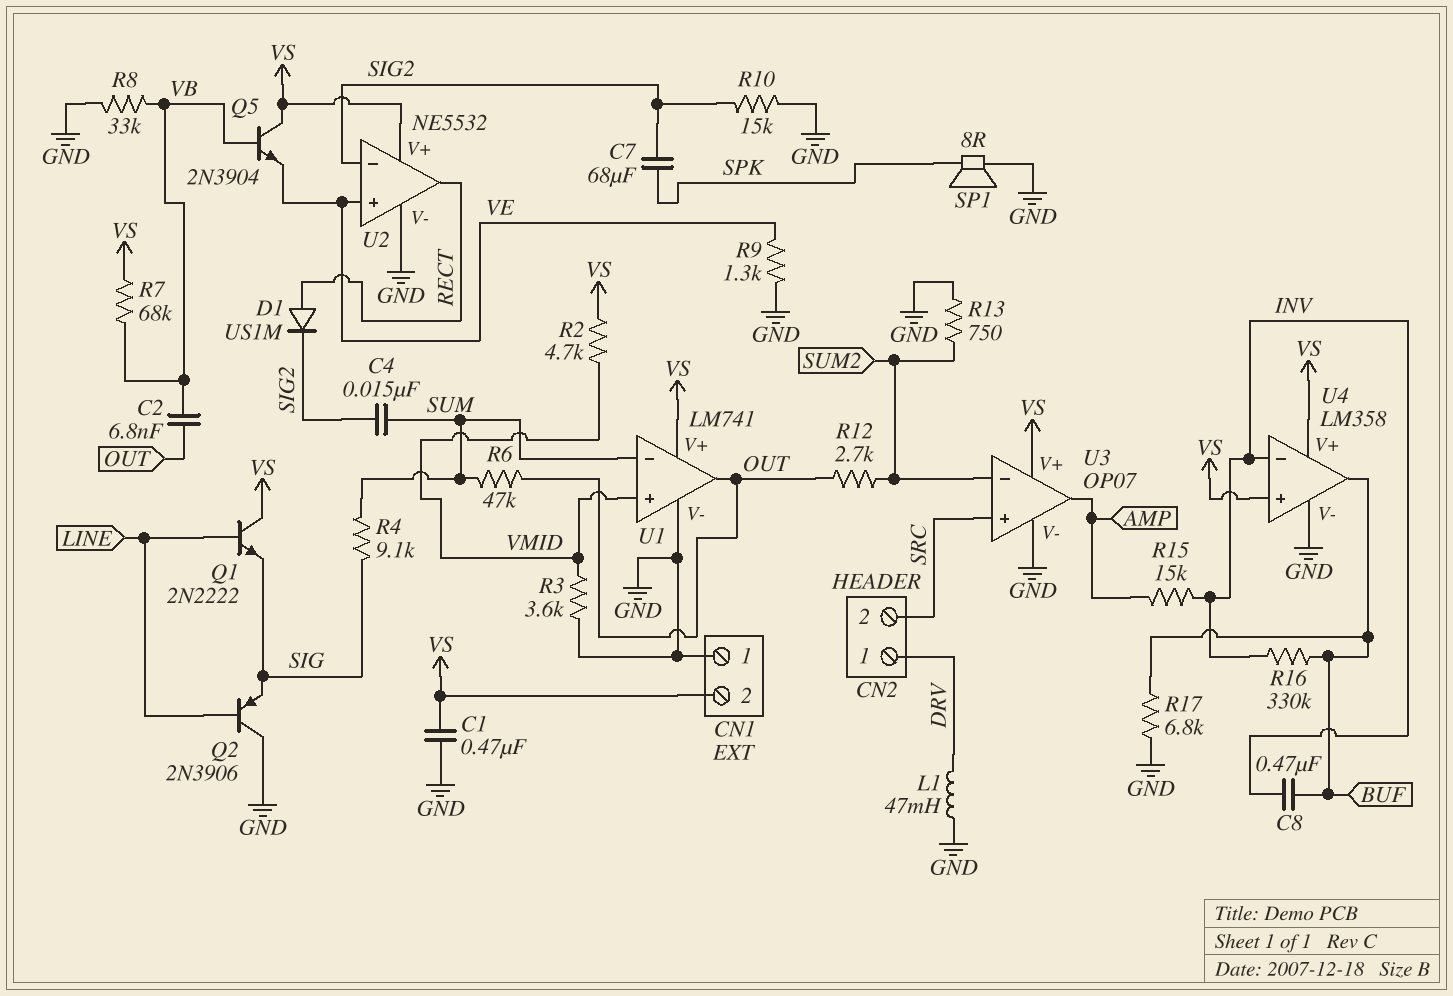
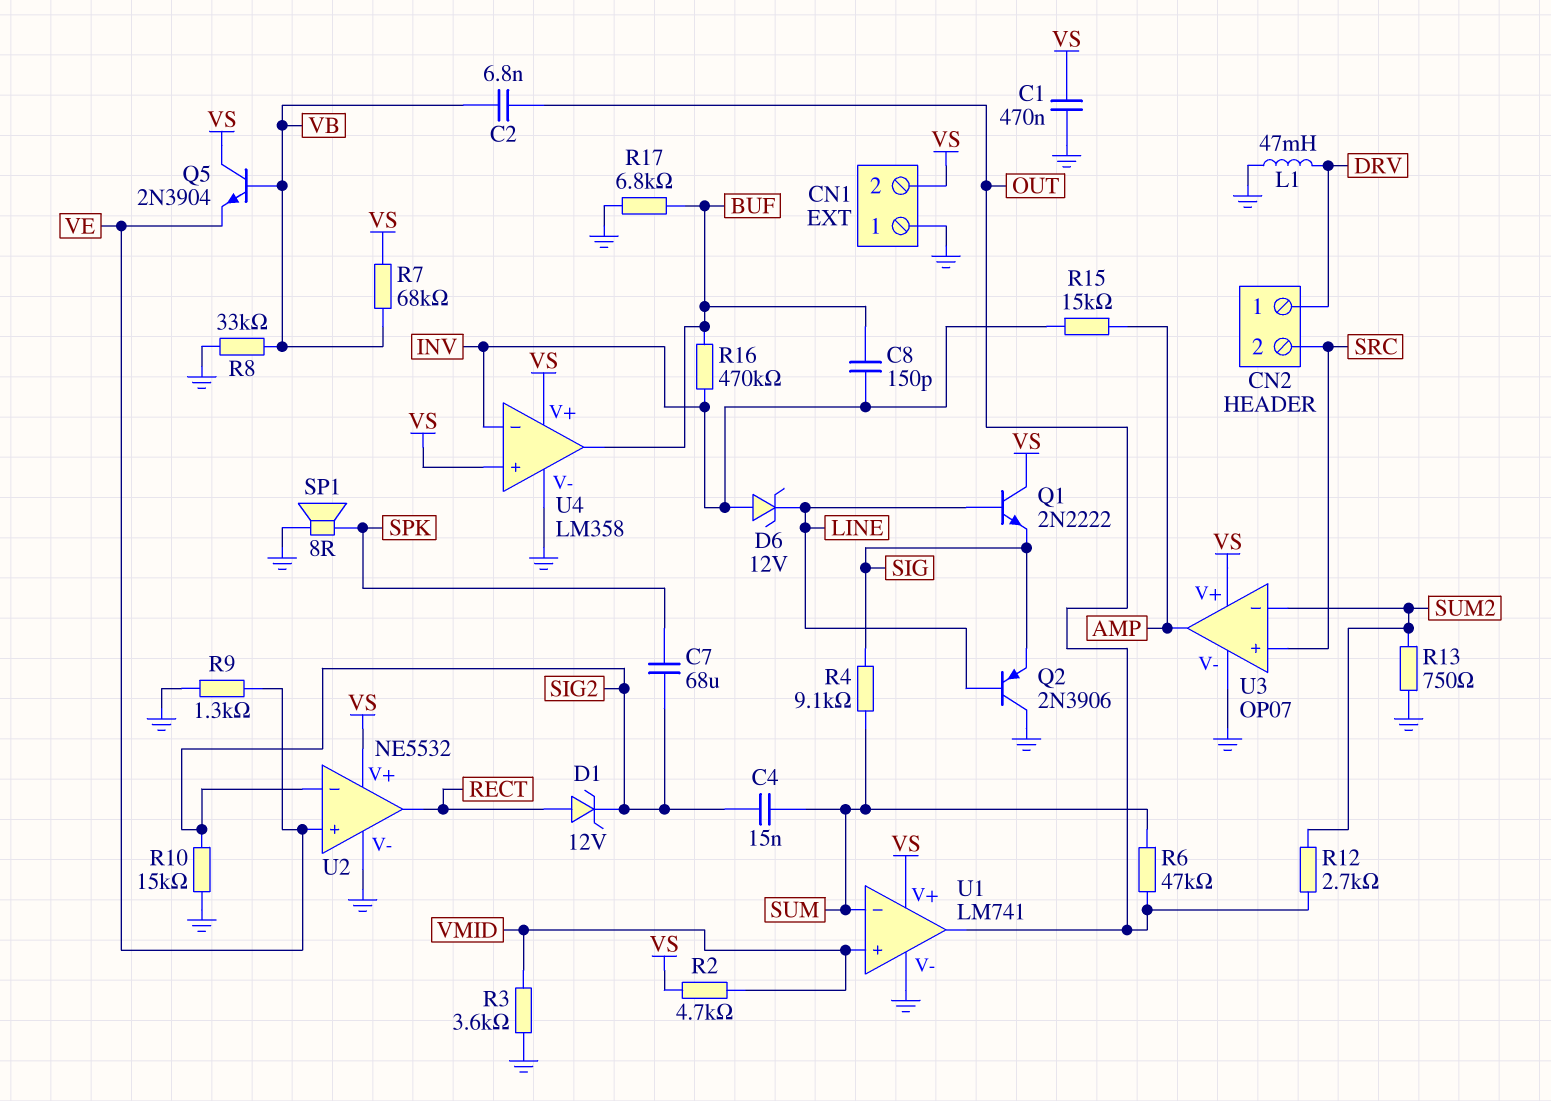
C8: 470nF (BUF, INV) -> 150pF (BUF, INV)
D1: diode US1M (A RECT, K SIG2) -> zener 12V (A RECT, K SIG2)
D6: none -> zener 12V (A INV, K LINE)
R16: 330k (BUF, INV) -> 470k (BUF, INV)

